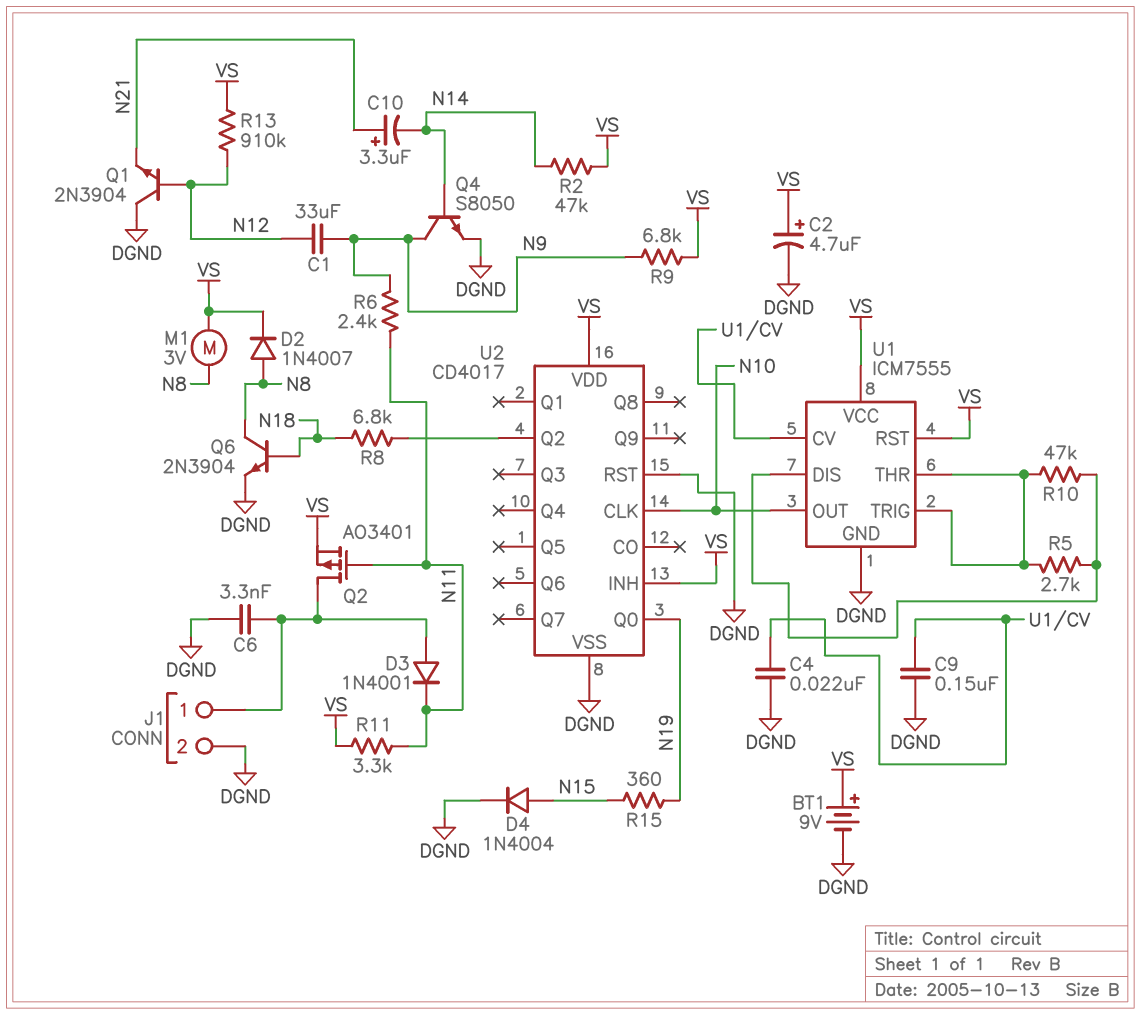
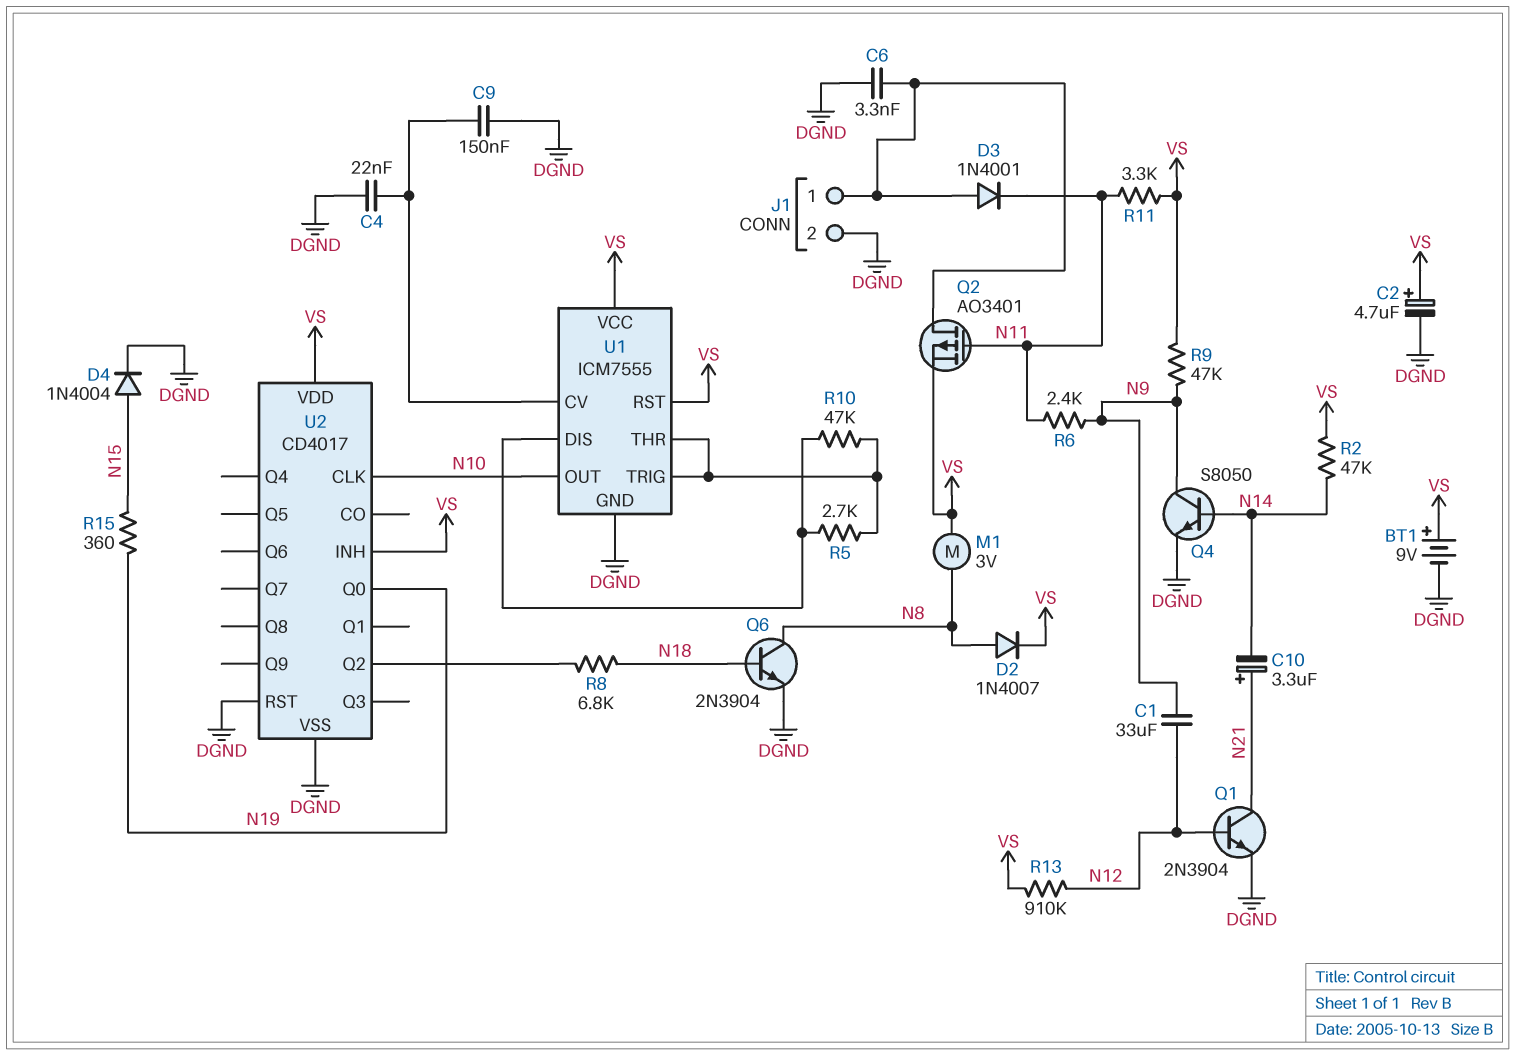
Q1: NPN 2N3904 (B N12, C DGND, E N21) -> NPN 2N3904 (B N12, C N21, E DGND)
R9: 6.8k (N9, VS) -> 47k (N9, VS)

